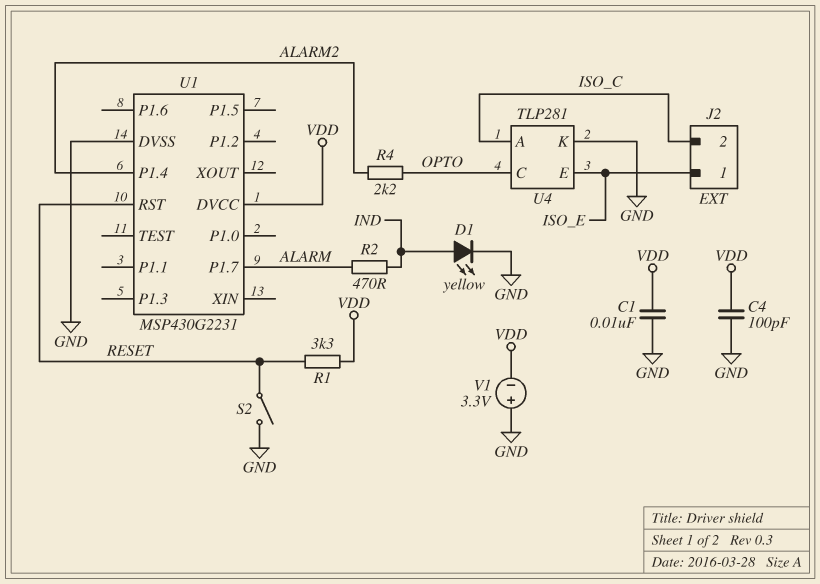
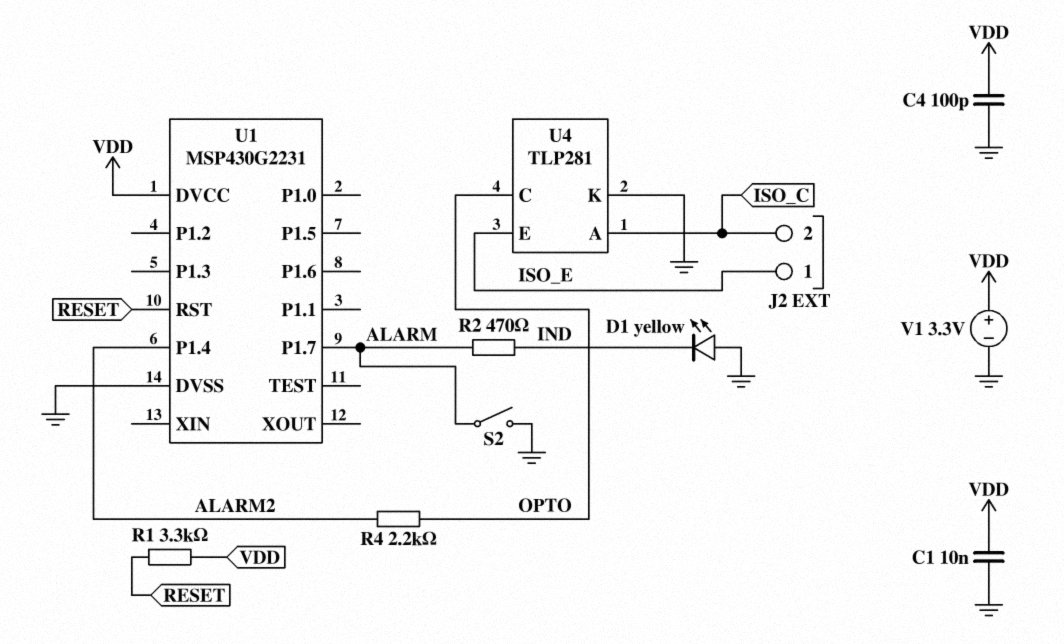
D1: LED yellow (A IND, K GND) -> LED yellow (A GND, K IND)
S2: switch (GND, RESET) -> switch (ALARM, GND)
V1: 3.3V (plus GND, minus VDD) -> 3.3V (plus VDD, minus GND)

